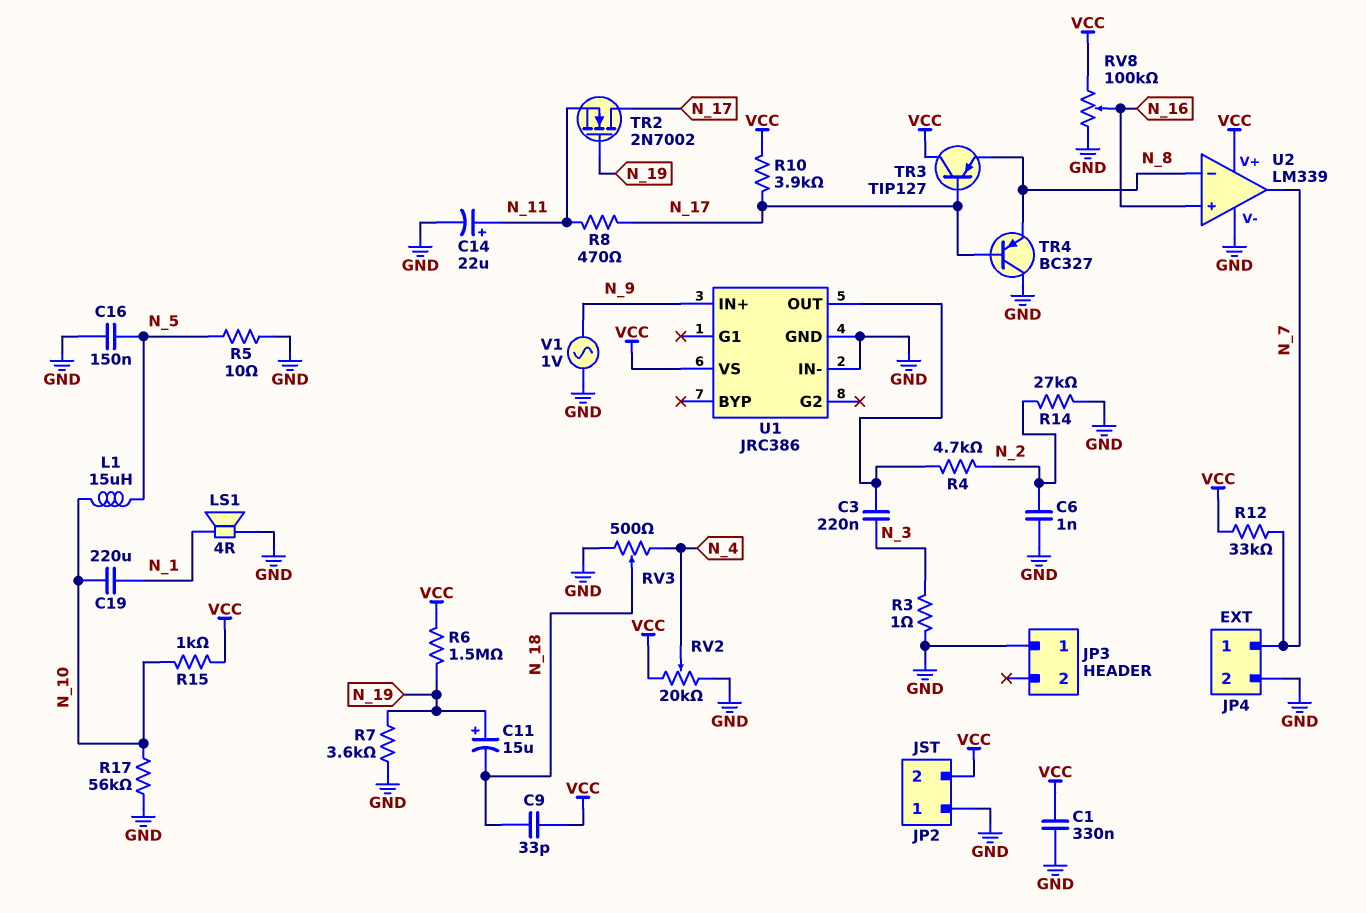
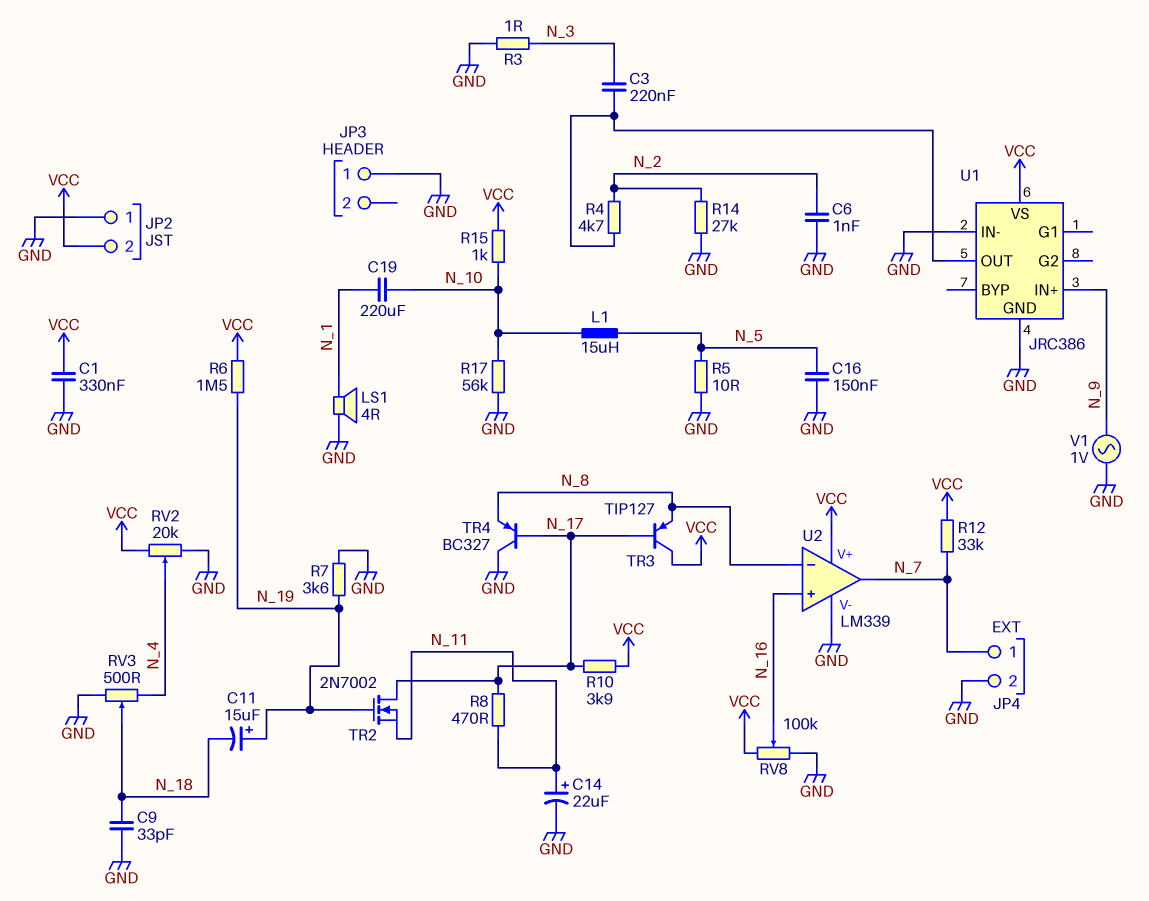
C9: 33pF (N_18, VCC) -> 33pF (GND, N_18)

